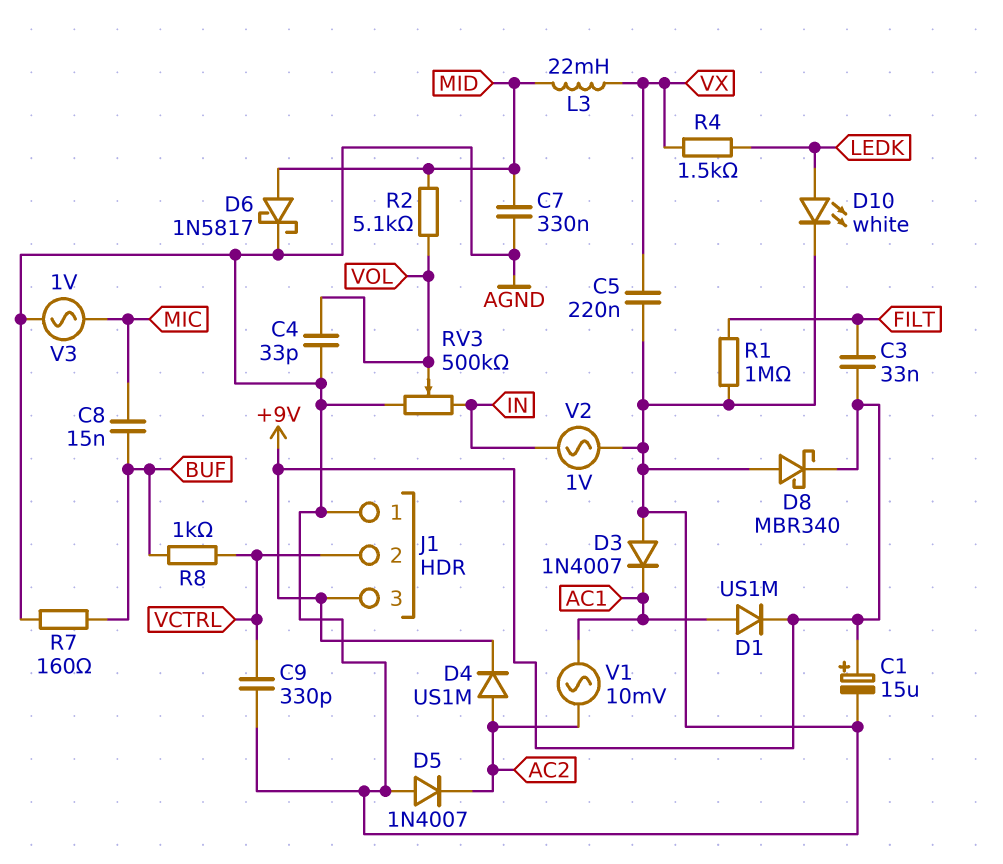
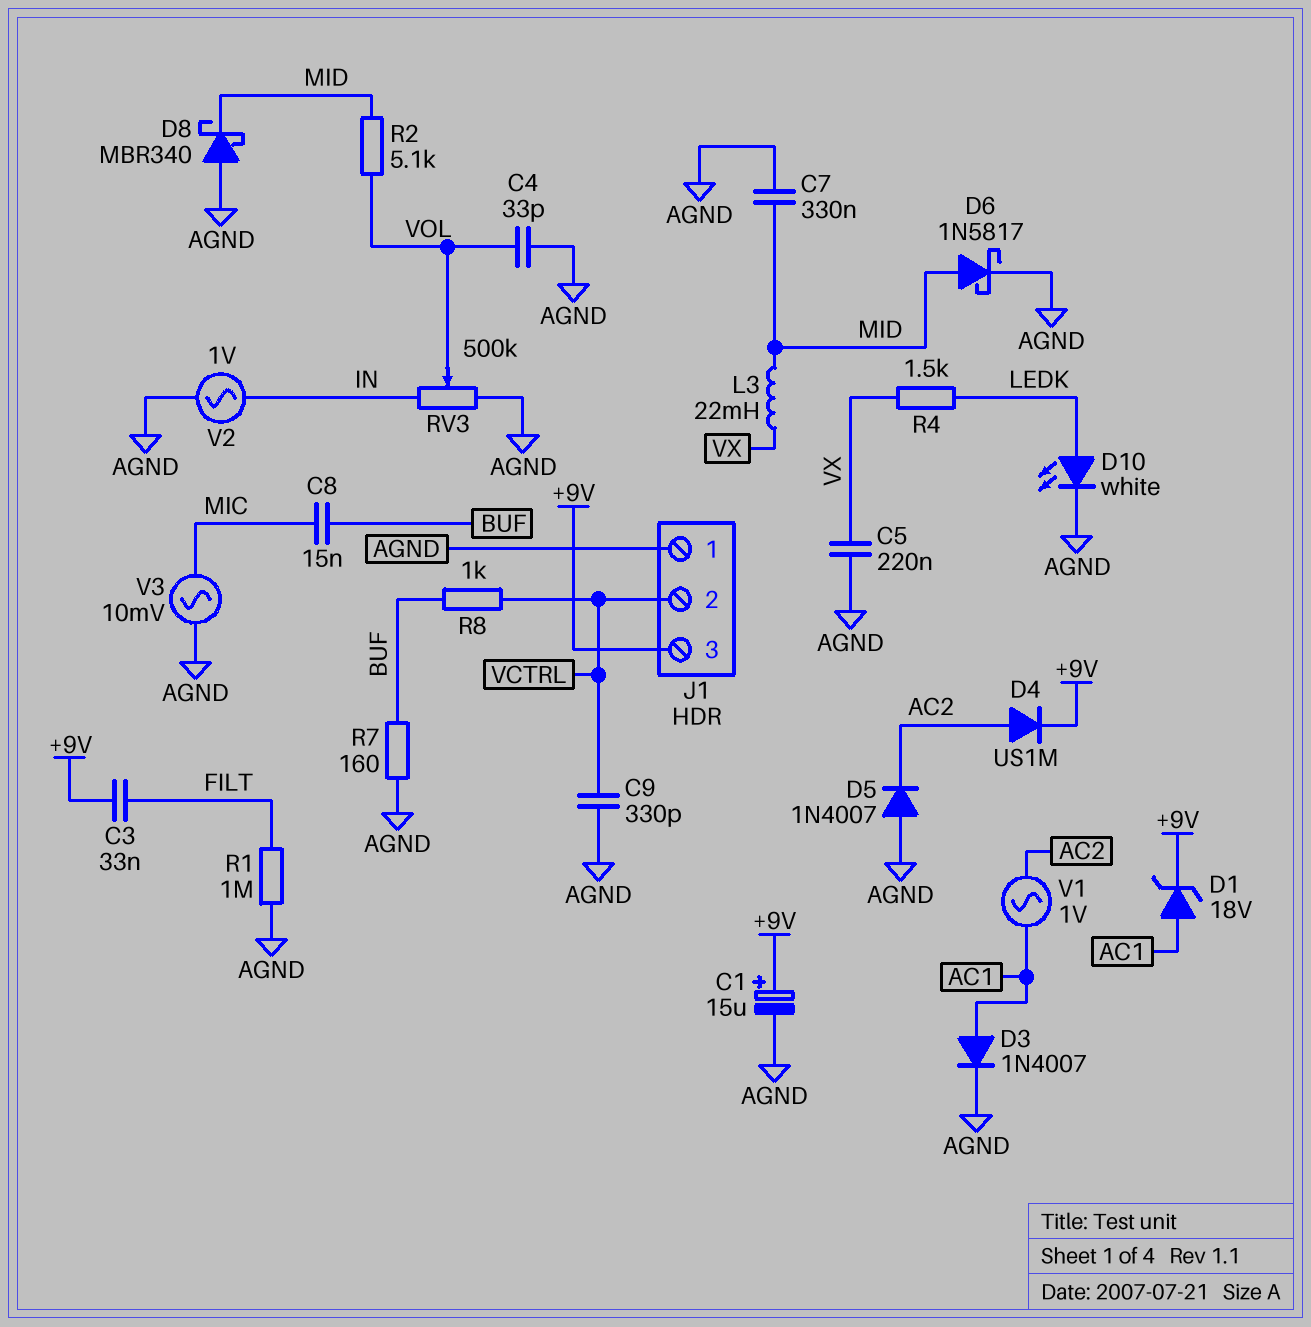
D1: diode US1M (A AC1, K +9V) -> zener 18V (A AC1, K +9V)
D3: diode 1N4007 (A AGND, K AC1) -> diode 1N4007 (A AC1, K AGND)
D8: schottky MBR340 (A AGND, K +9V) -> schottky MBR340 (A AGND, K MID)
V1: AC 10mV (AC1, AC2) -> AC 1V (AC1, AC2)
V3: AC 1V (AGND, MIC) -> AC 10mV (AGND, MIC)

